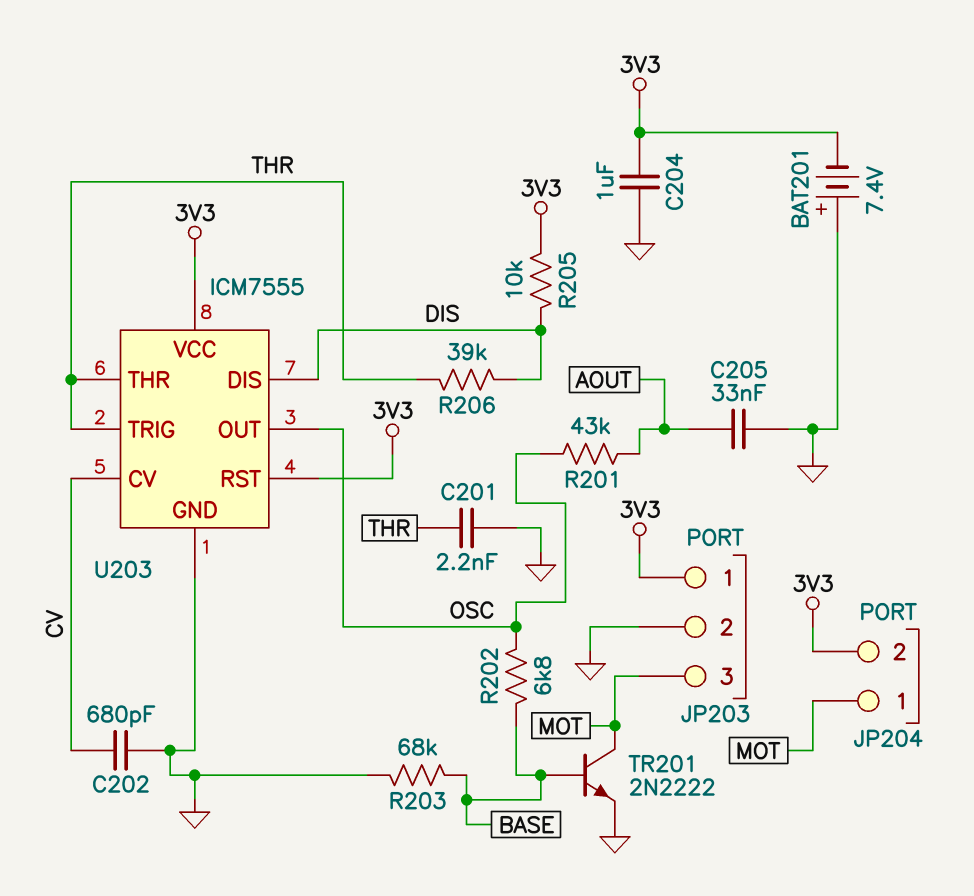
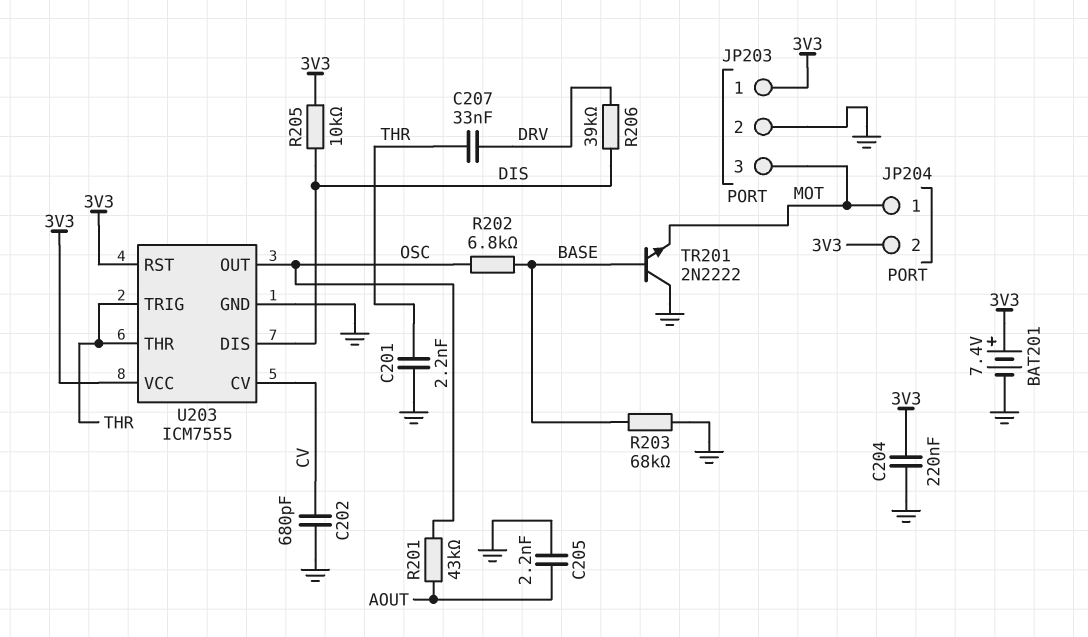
BAT201: 7.4V (plus GND, minus 3V3) -> 7.4V (plus 3V3, minus GND)
C204: 1uF (3V3, GND) -> 220nF (3V3, GND)
C205: 33nF (AOUT, GND) -> 2.2nF (AOUT, GND)
C207: none -> 33nF (DRV, THR)
R206: 39k (DIS, THR) -> 39k (DIS, DRV)
TR201: NPN 2N2222 (B BASE, C MOT, E GND) -> NPN 2N2222 (B BASE, C GND, E MOT)

